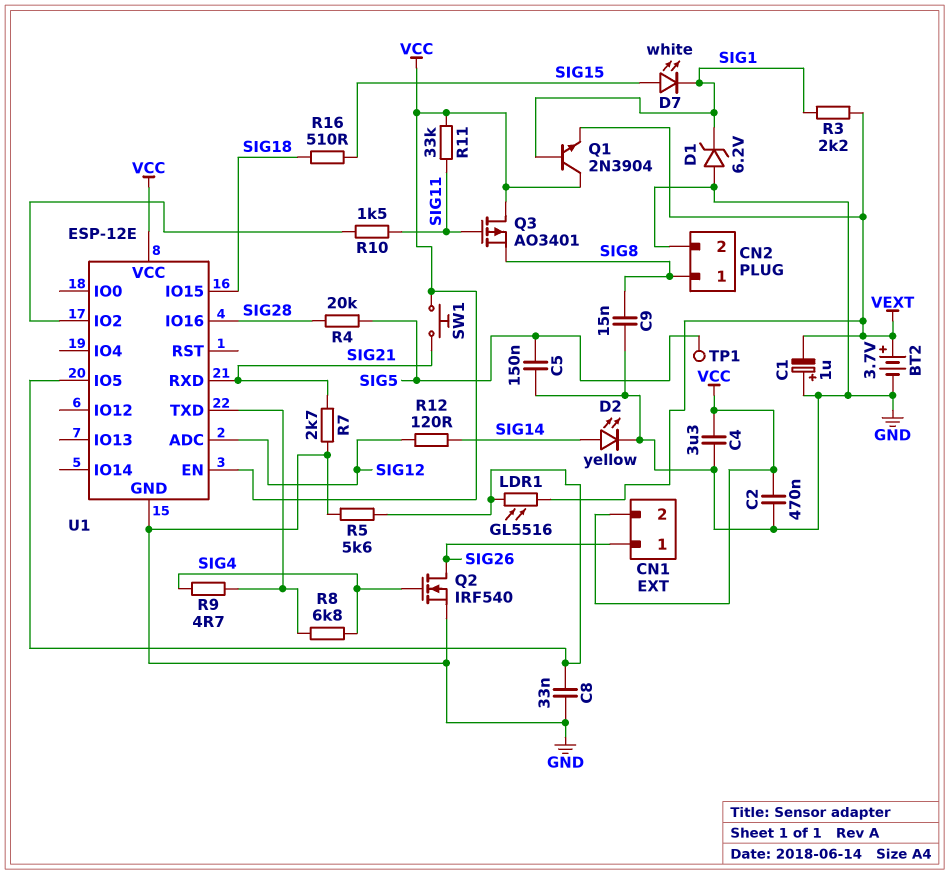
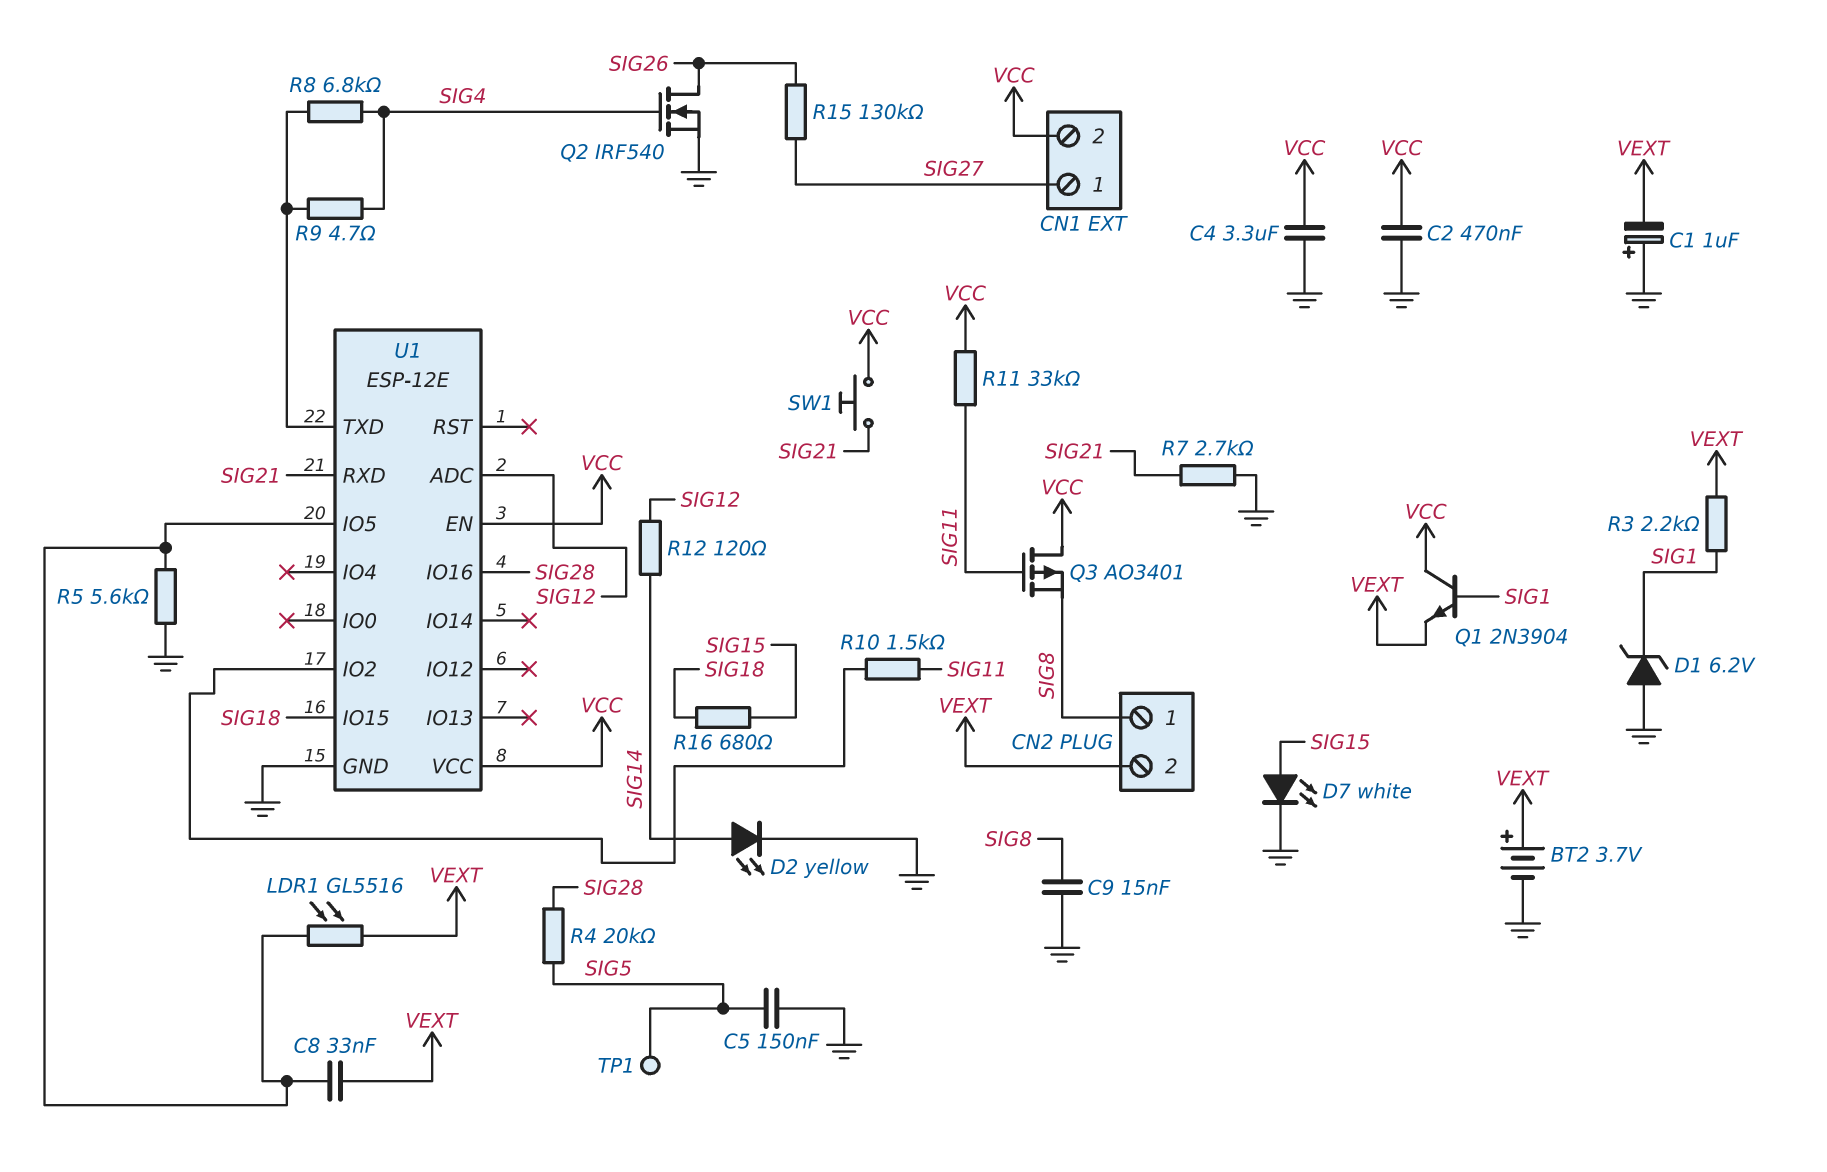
C8: 33nF (GND, U1/IO5) -> 33nF (U1/IO5, VEXT)
CN1 pin 1: SIG26 -> SIG27
CN2 pin 2: GND -> VEXT
D7: LED white (A SIG15, K SIG1) -> LED white (A SIG15, K GND)
R15: none -> 130k (SIG26, SIG27)
R16: 510 (SIG15, SIG18) -> 680 (SIG15, SIG18)

